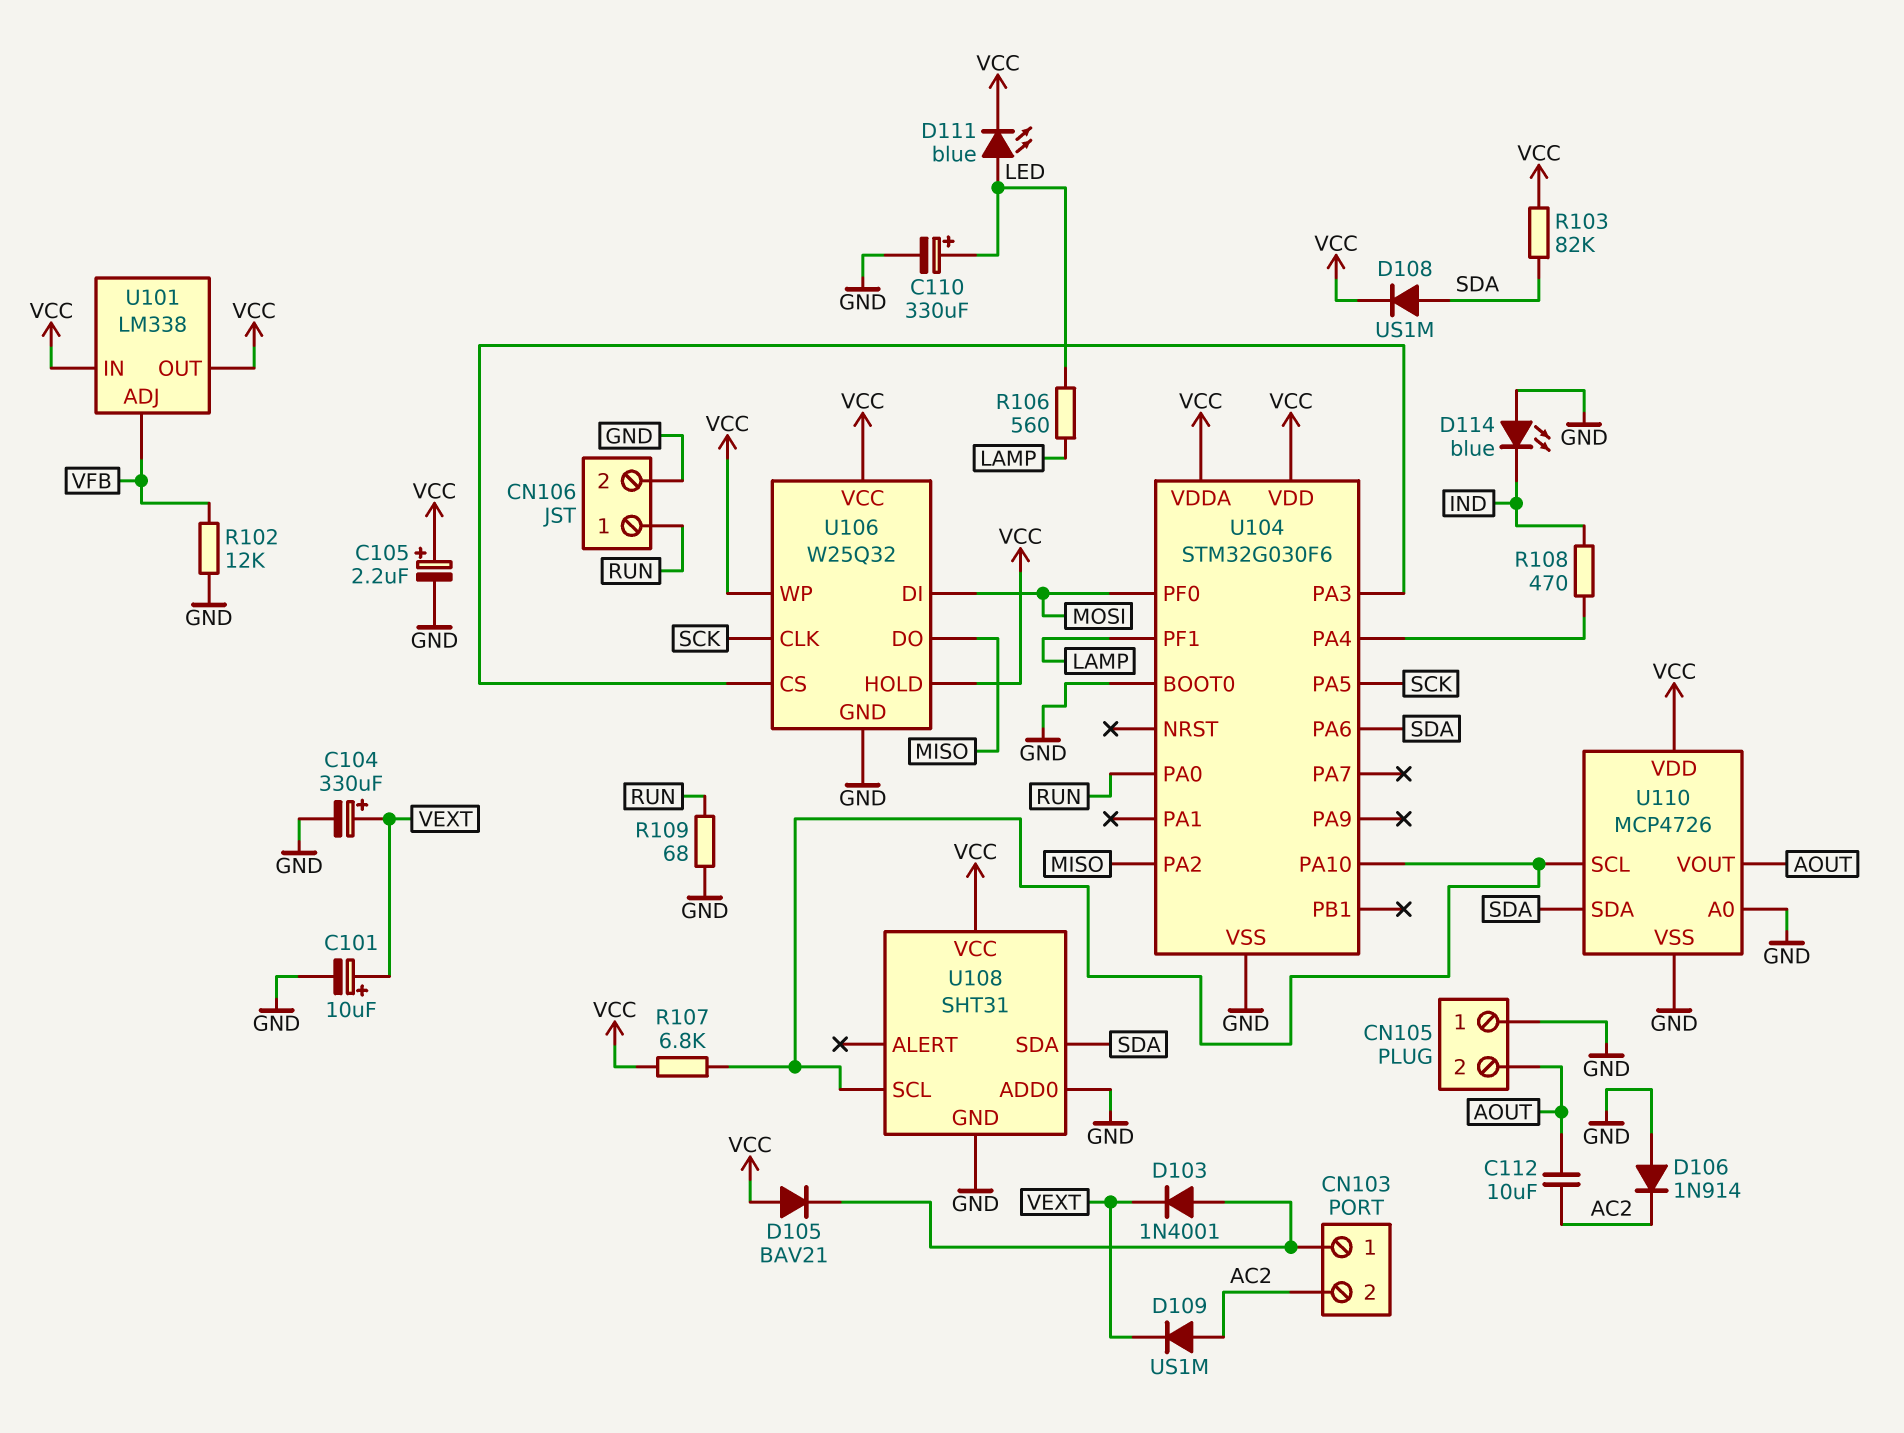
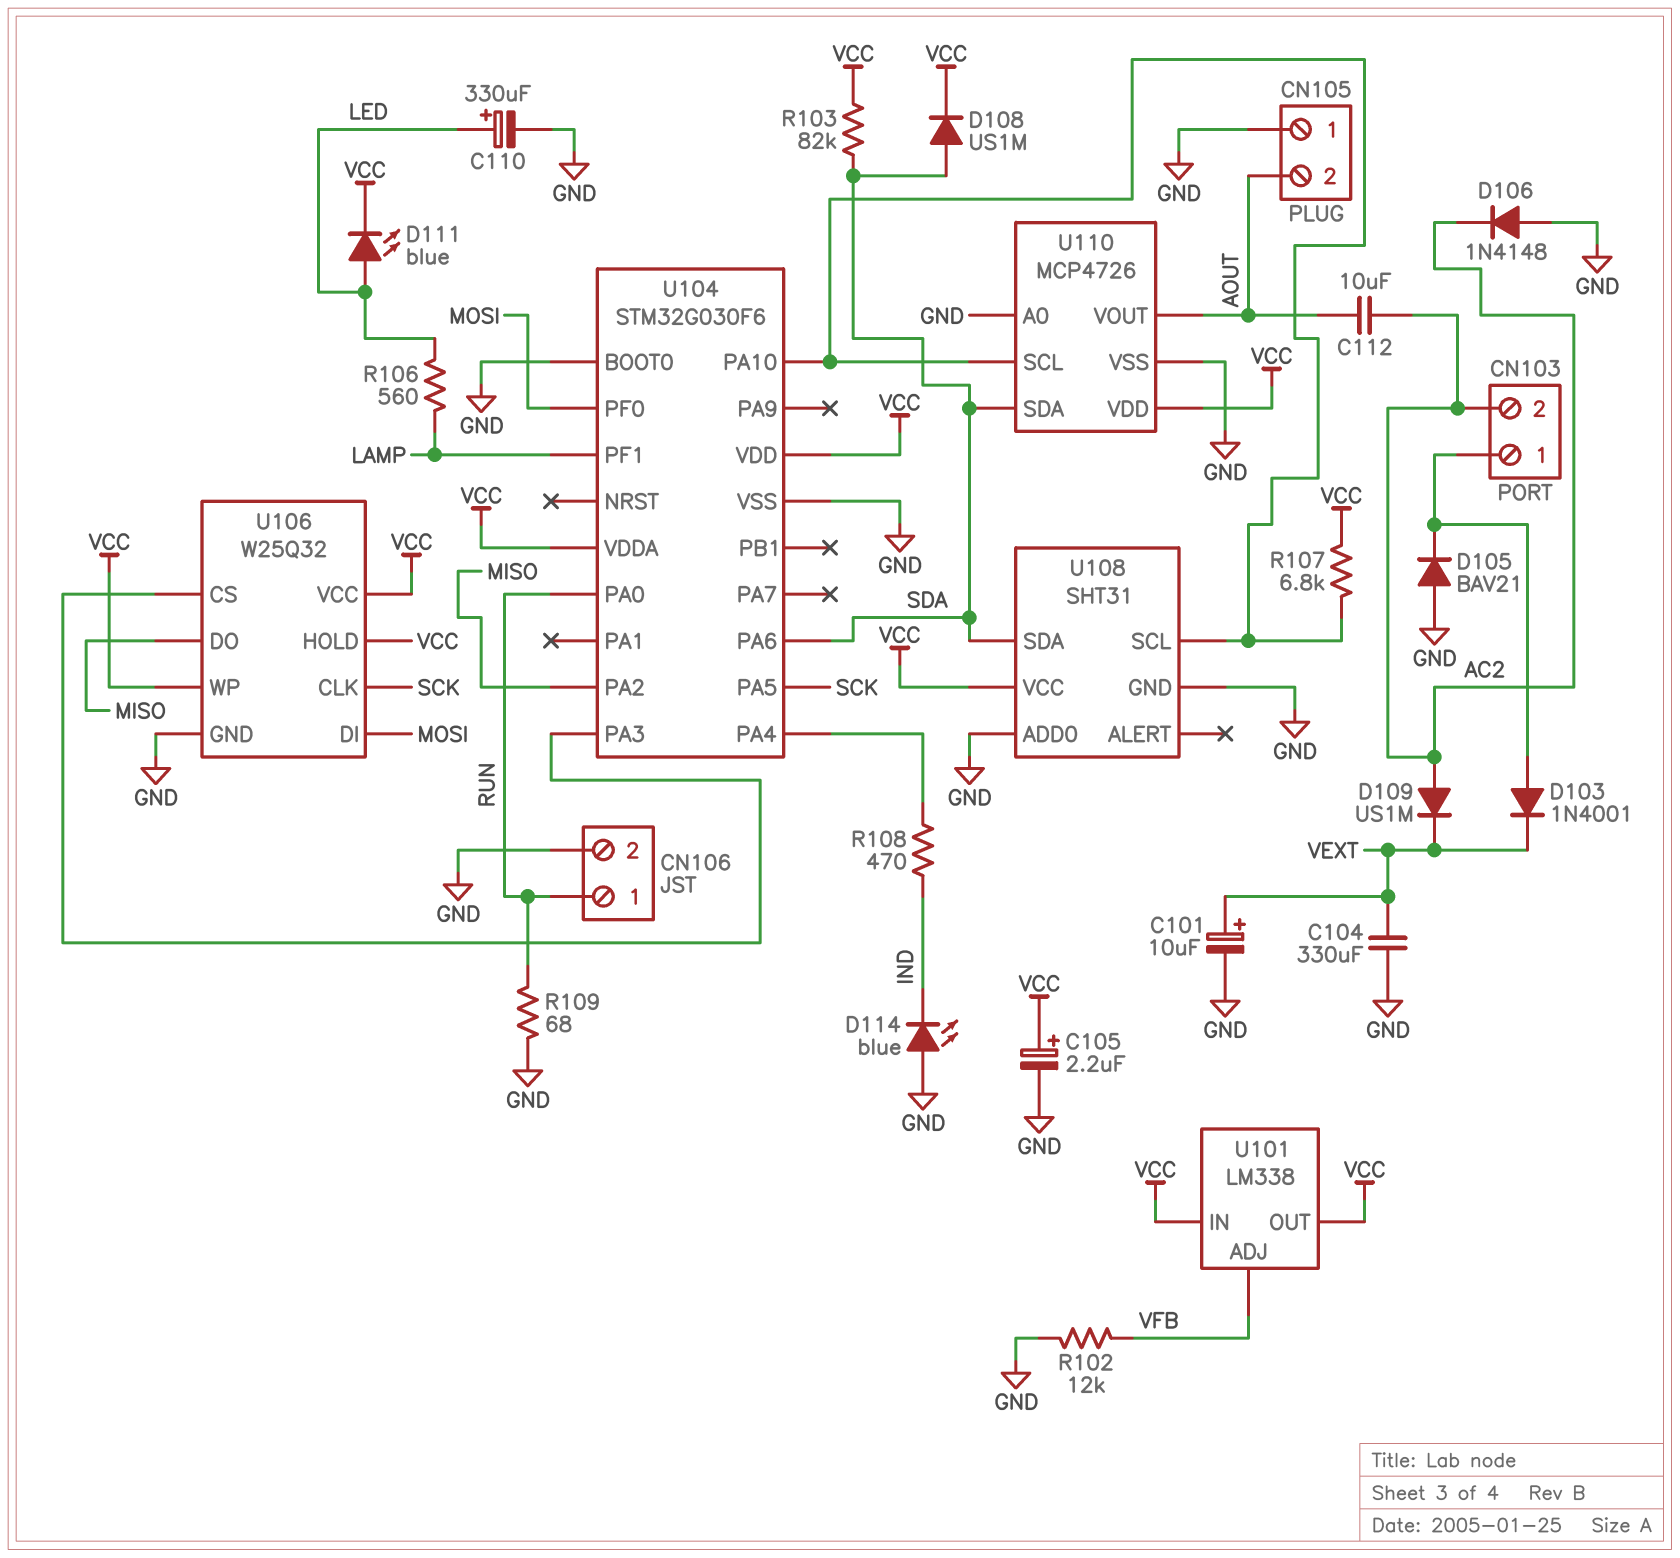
C104: 330uF (plus VEXT, minus GND) -> 330uF (GND, VEXT)
D105: diode BAV21 (A VCC, K CN103/1) -> diode BAV21 (A GND, K CN103/1)
D106: diode 1N914 (A GND, K AC2) -> diode 1N4148 (A GND, K AC2)

